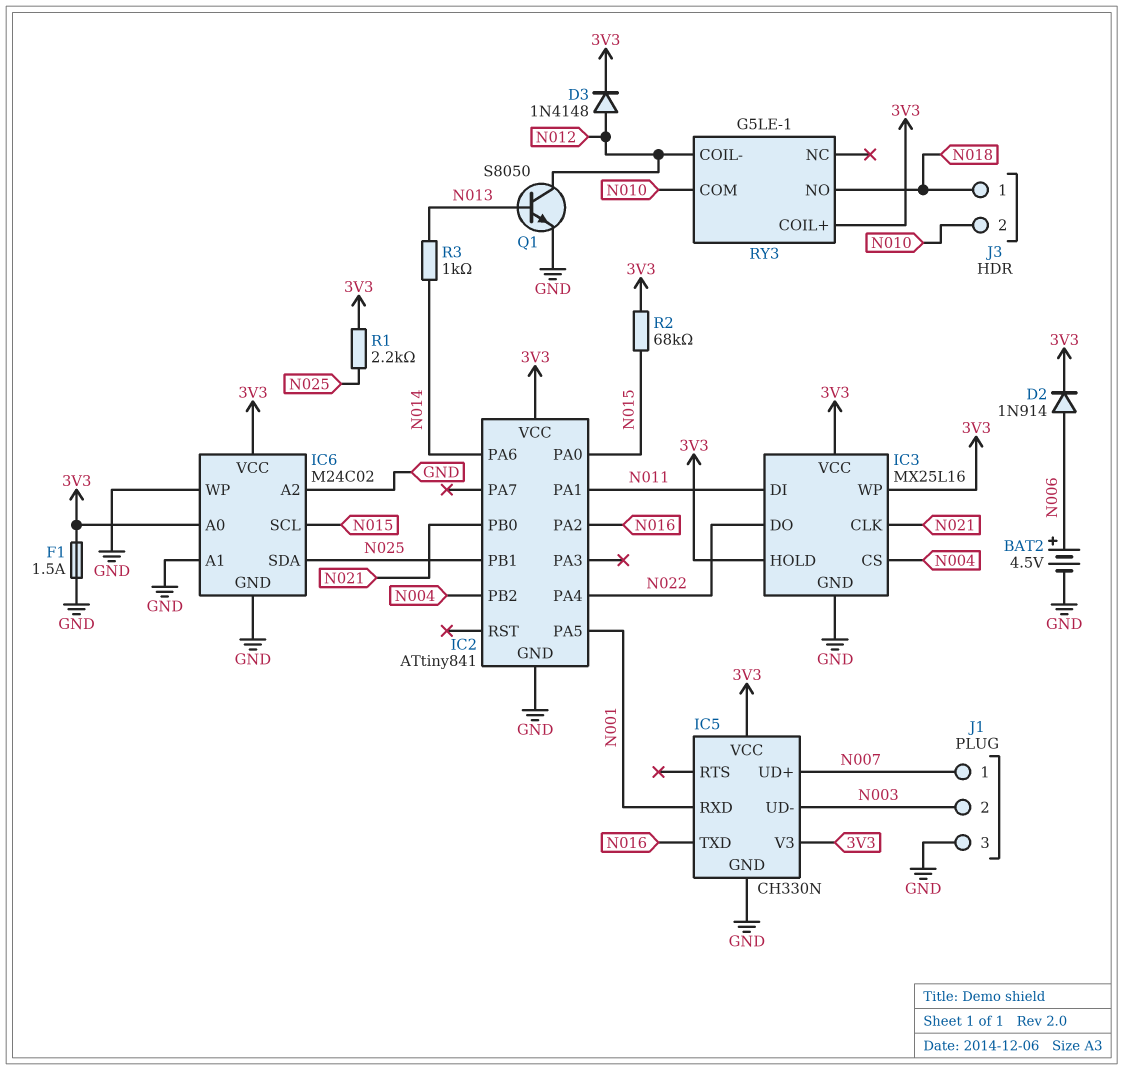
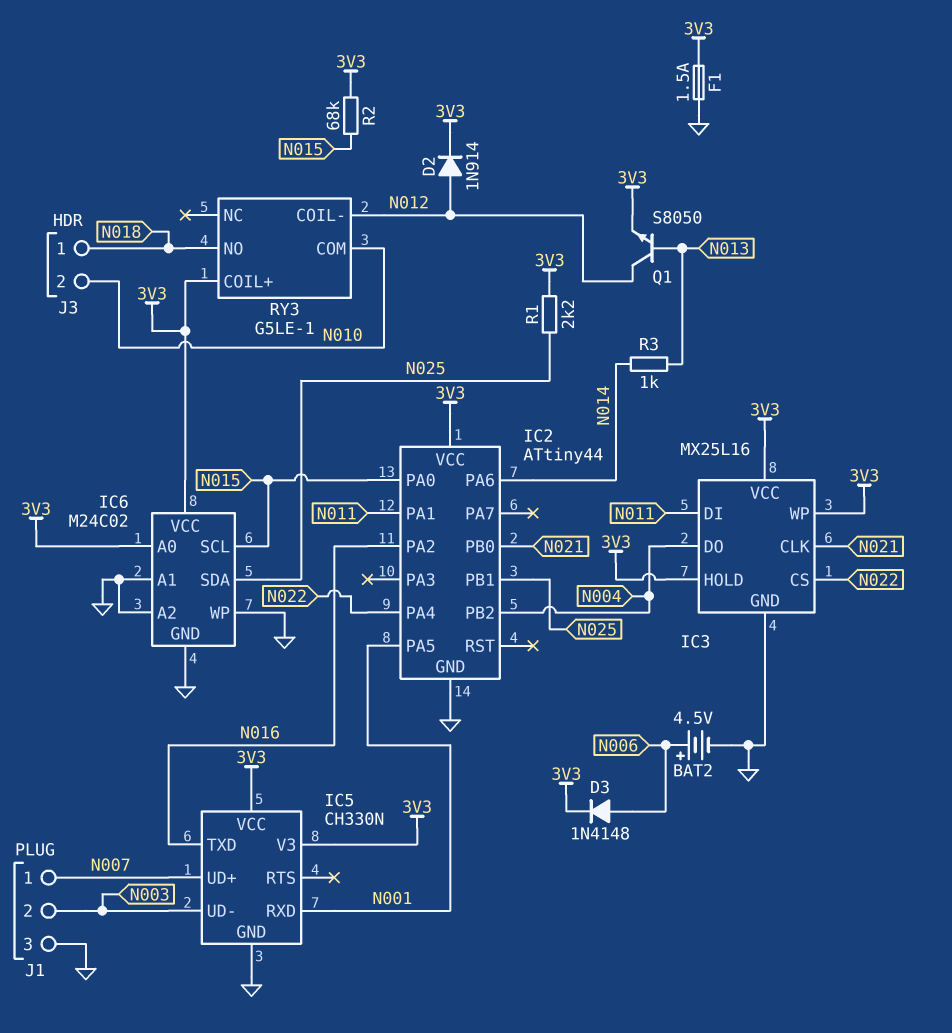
D2: diode 1N914 (A N006, K 3V3) -> diode 1N914 (A N012, K 3V3)
D3: diode 1N4148 (A N012, K 3V3) -> diode 1N4148 (A N006, K 3V3)
IC2: ATtiny841 -> ATtiny44
IC3 pin CS: N004 -> N022
IC3 pin DO: N022 -> N004
Q1: NPN S8050 (B N013, C N012, E GND) -> NPN S8050 (B N013, C N012, E 3V3)

